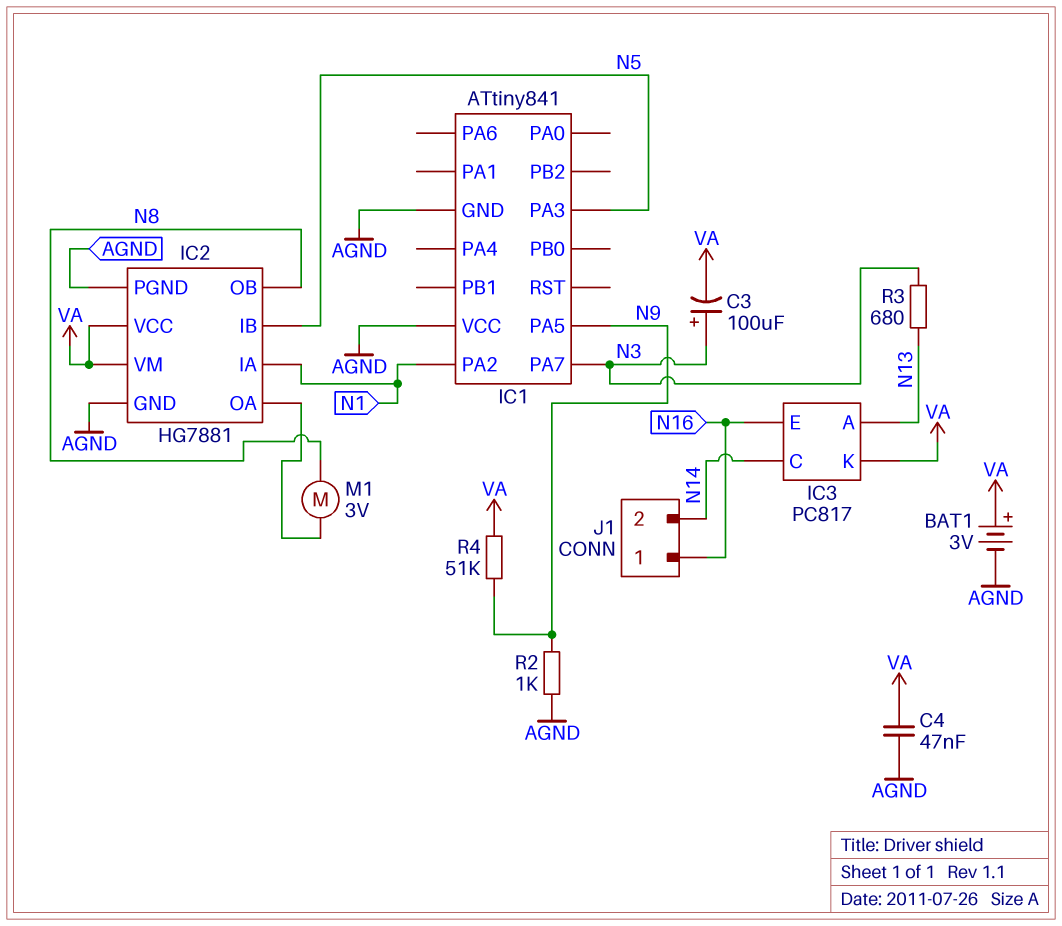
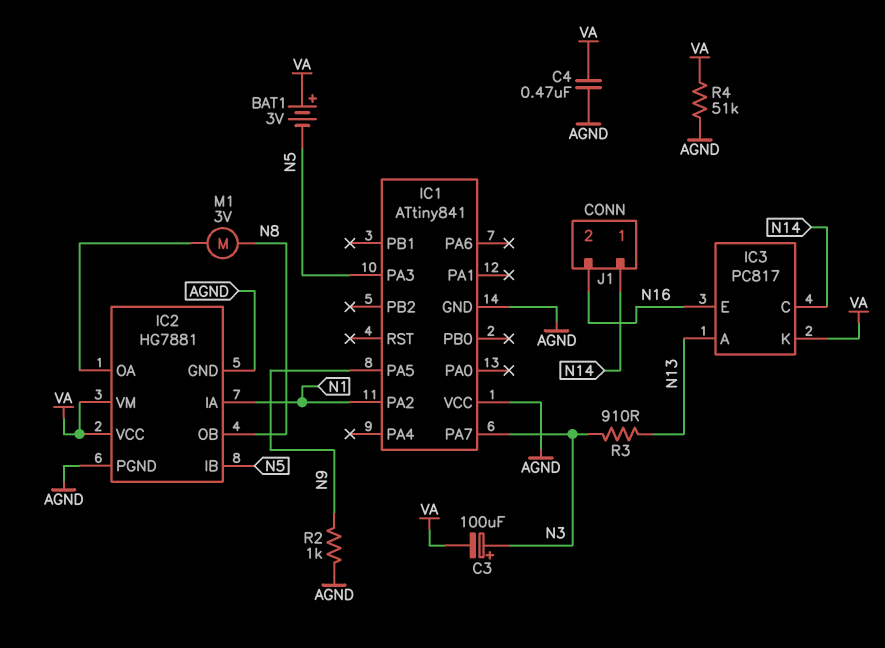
BAT1: 3V (plus VA, minus AGND) -> 3V (plus VA, minus N5)
C4: 47nF (AGND, VA) -> 470nF (AGND, VA)
J1 pin 1: N16 -> N14
J1 pin 2: N14 -> N16
R3: 680 (N3, N13) -> 910 (N3, N13)
R4: 51k (N9, VA) -> 51k (AGND, VA)

